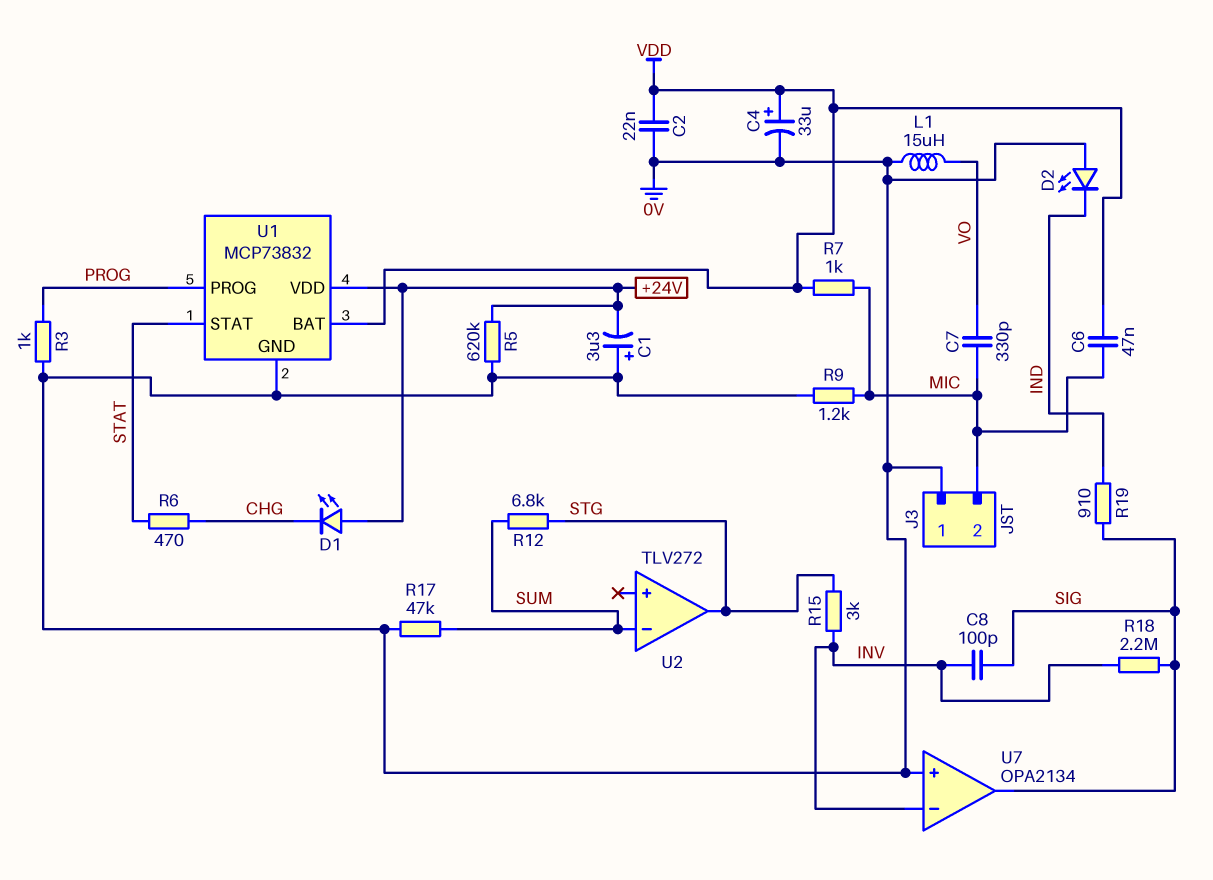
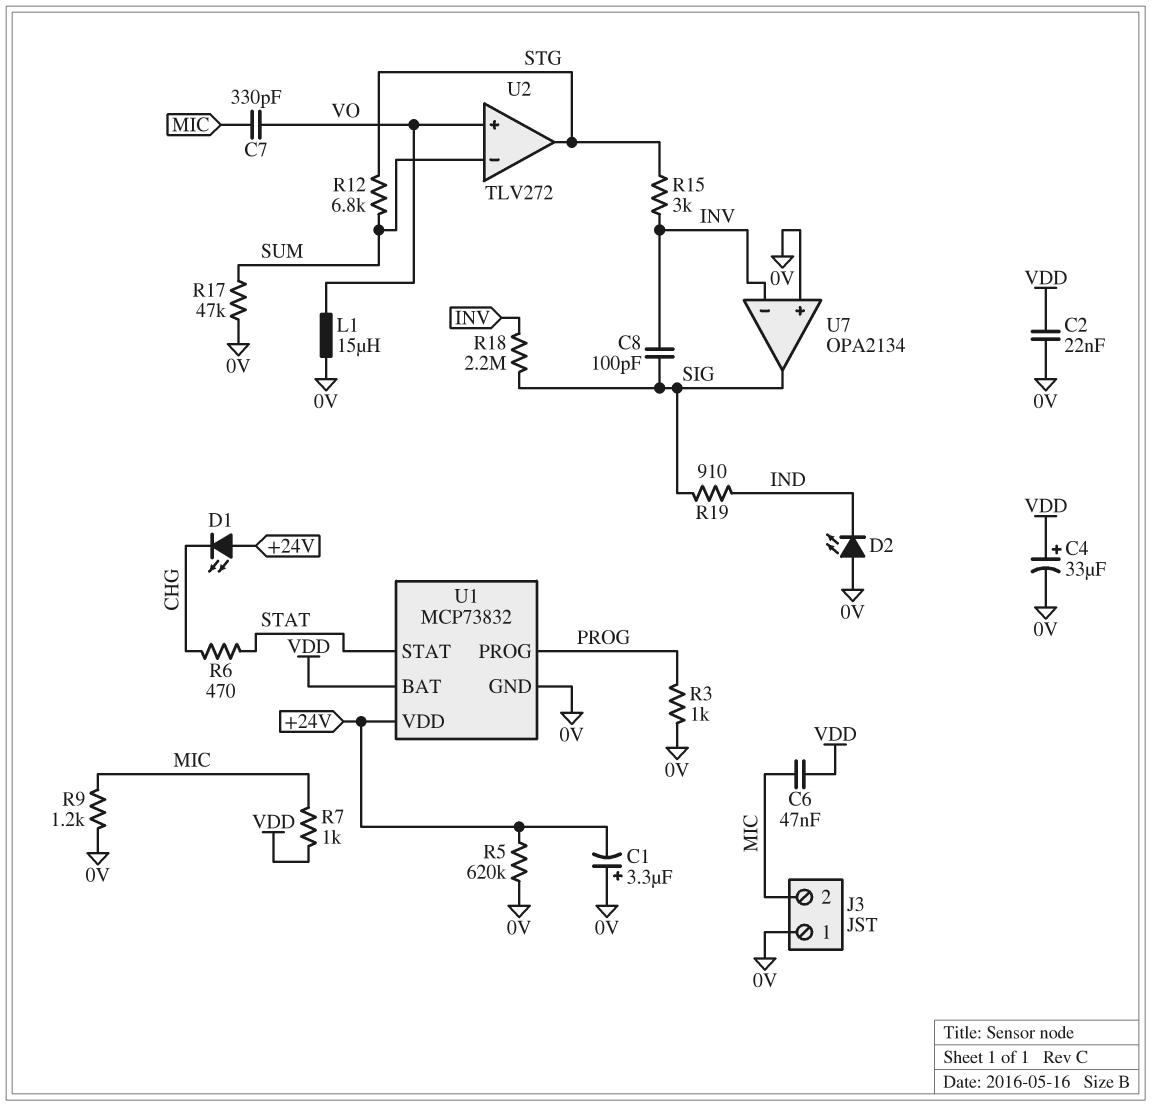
U2 pin in+: none -> VO

